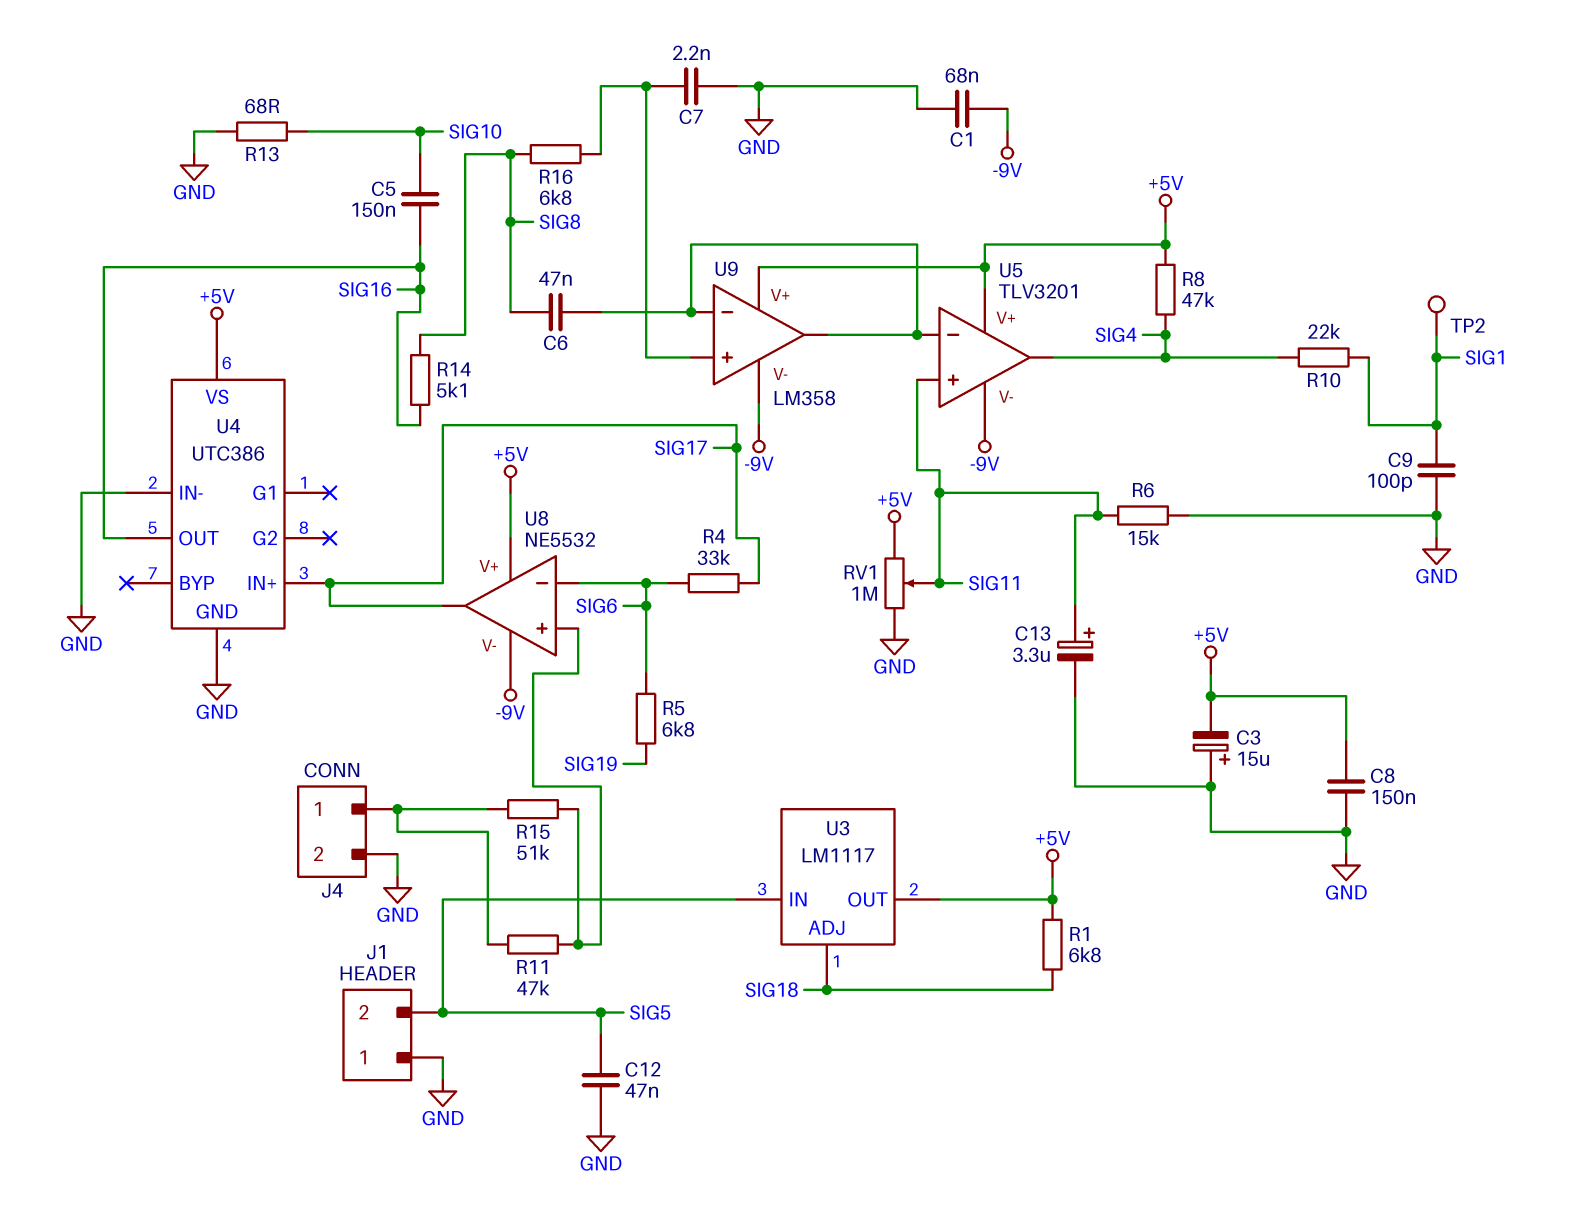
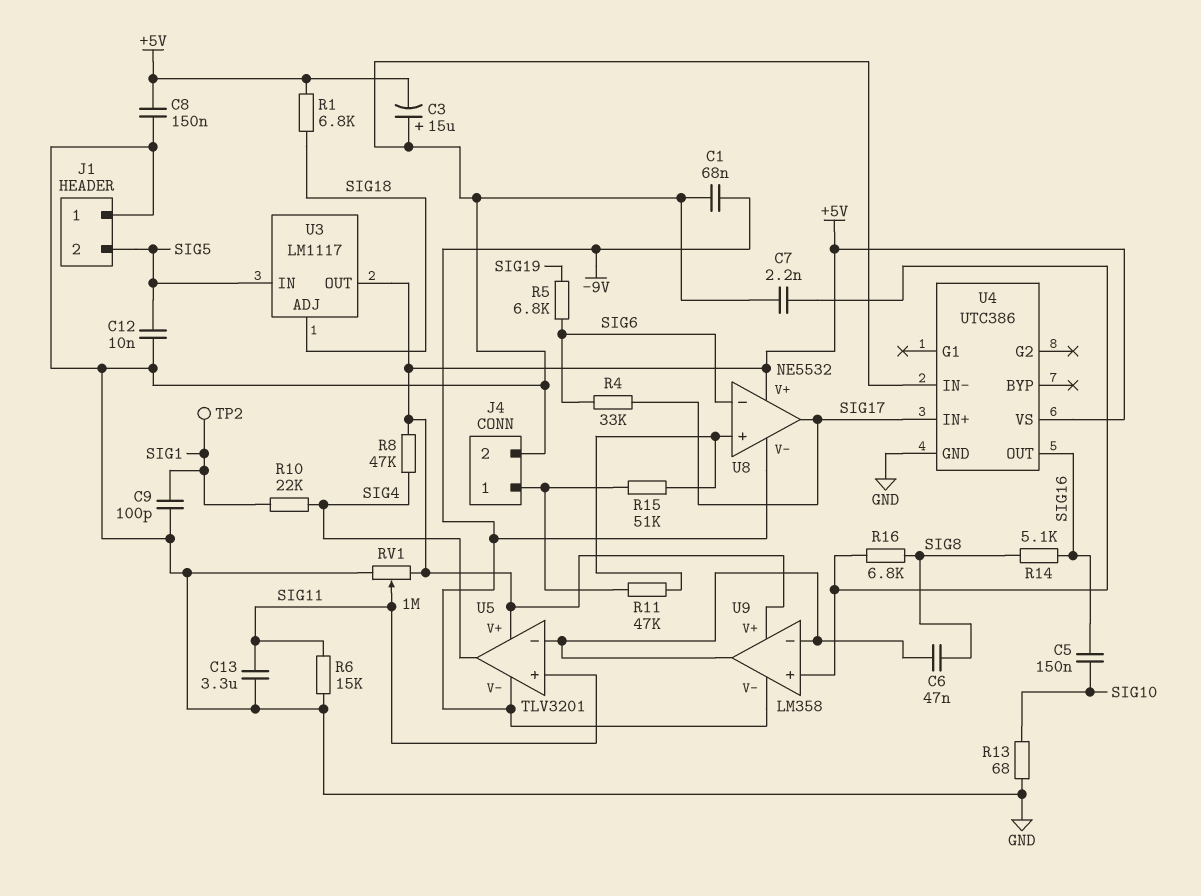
C12: 47nF (GND, SIG5) -> 10nF (GND, SIG5)
C13: 3.3uF (plus SIG11, minus GND) -> 3.3uF (GND, SIG11)

